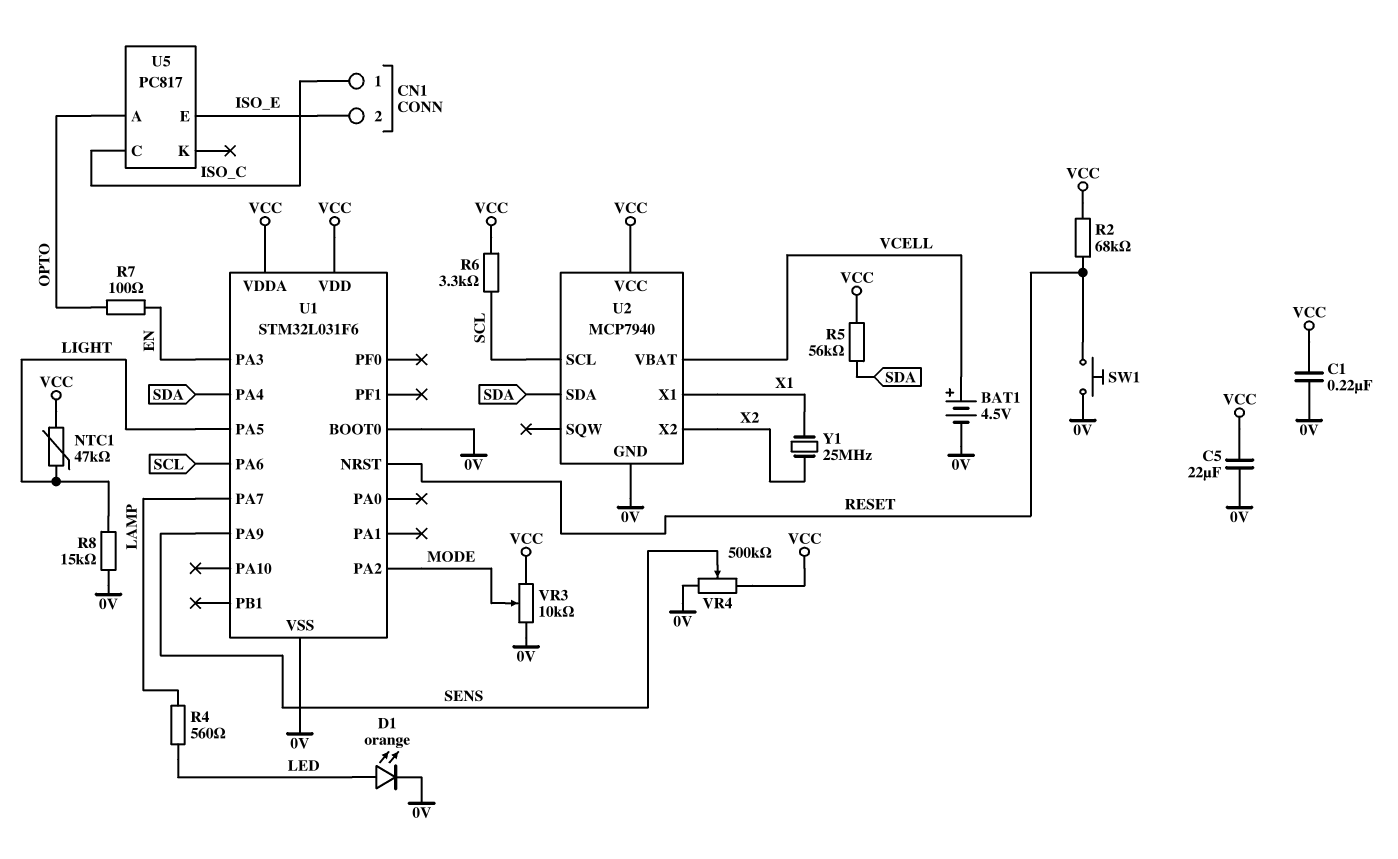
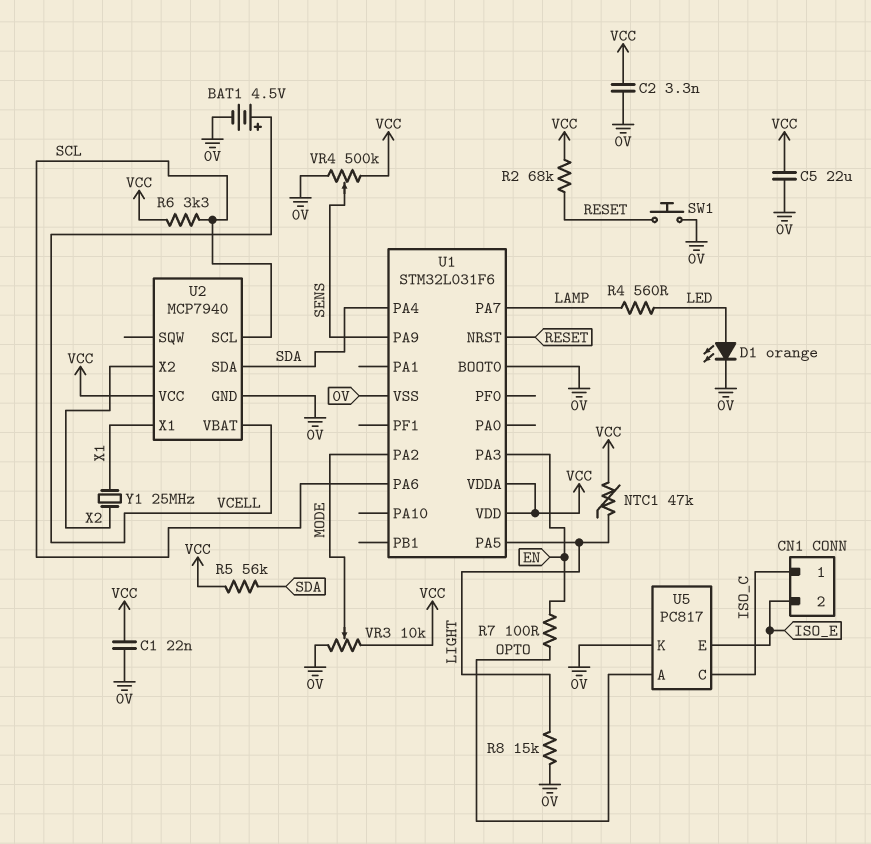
C1: 220nF (0V, VCC) -> 22nF (0V, VCC)
C2: none -> 3.3nF (0V, VCC)
U5 pin K: none -> 0V

